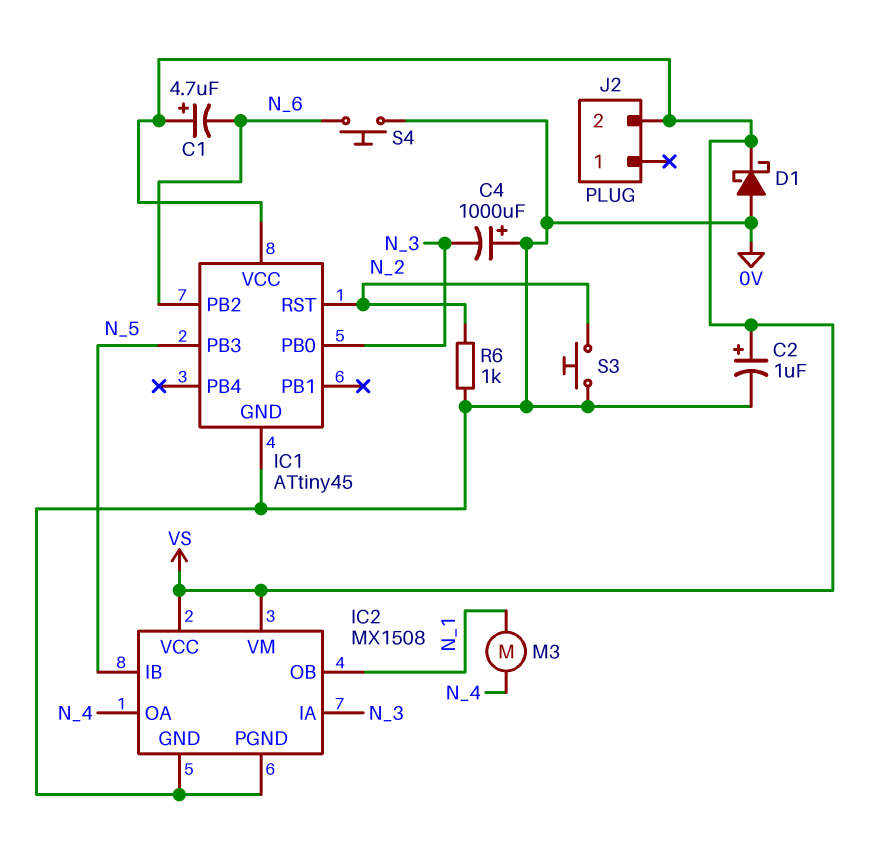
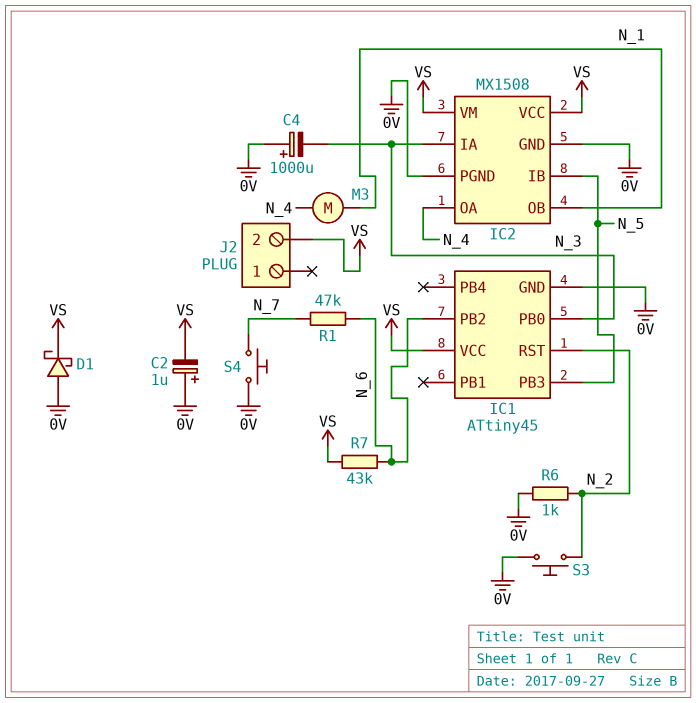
C1: 4.7uF (plus VS, minus N_6) -> none
C2: 1uF (plus VS, minus 0V) -> 1uF (plus 0V, minus VS)
R1: none -> 47k (N_6, N_7)
R7: none -> 43k (N_6, VS)
S4: button (0V, N_6) -> button (0V, N_7)

